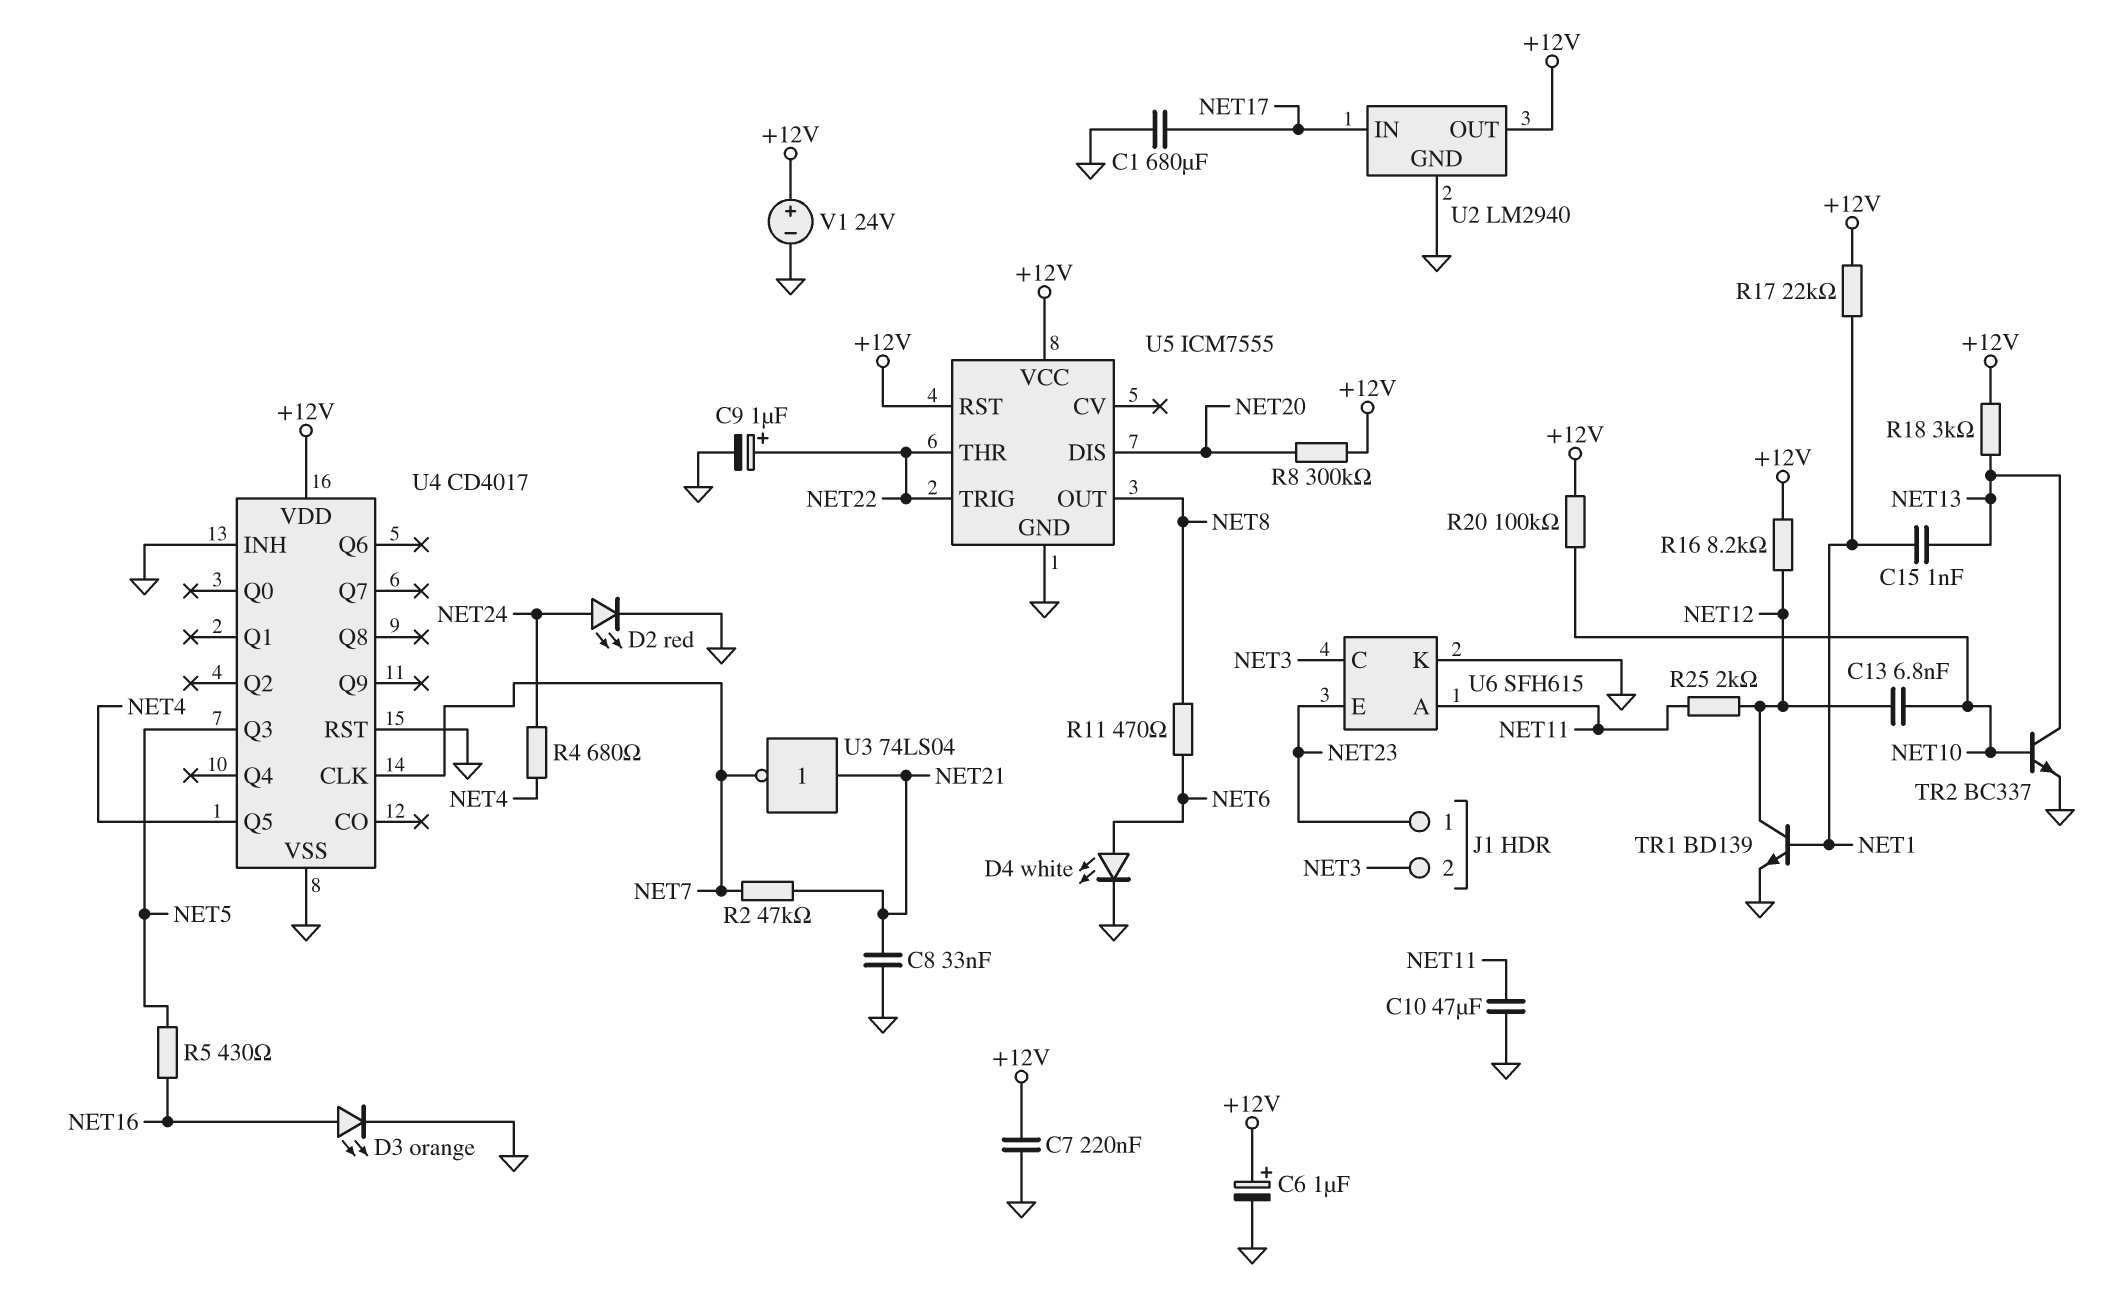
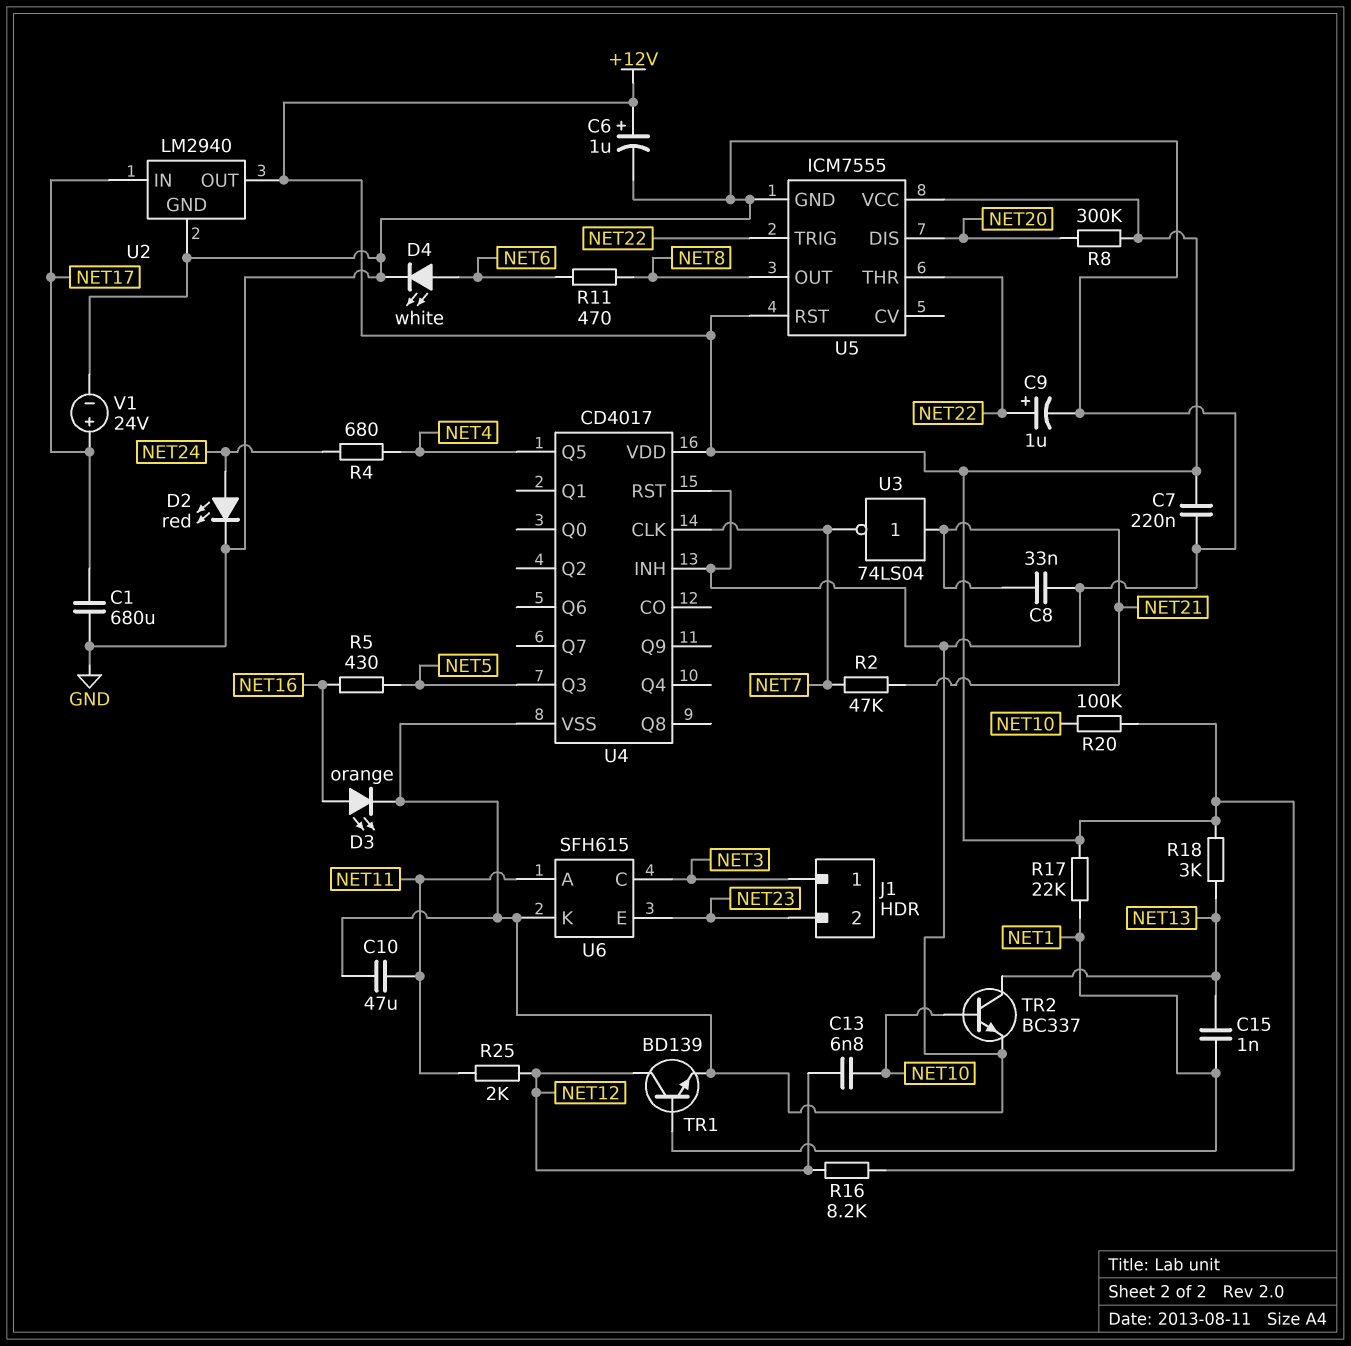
J1 pin 1: NET23 -> NET3
J1 pin 2: NET3 -> NET23
V1: 24V (plus +12V, minus GND) -> 24V (plus NET17, minus GND)

